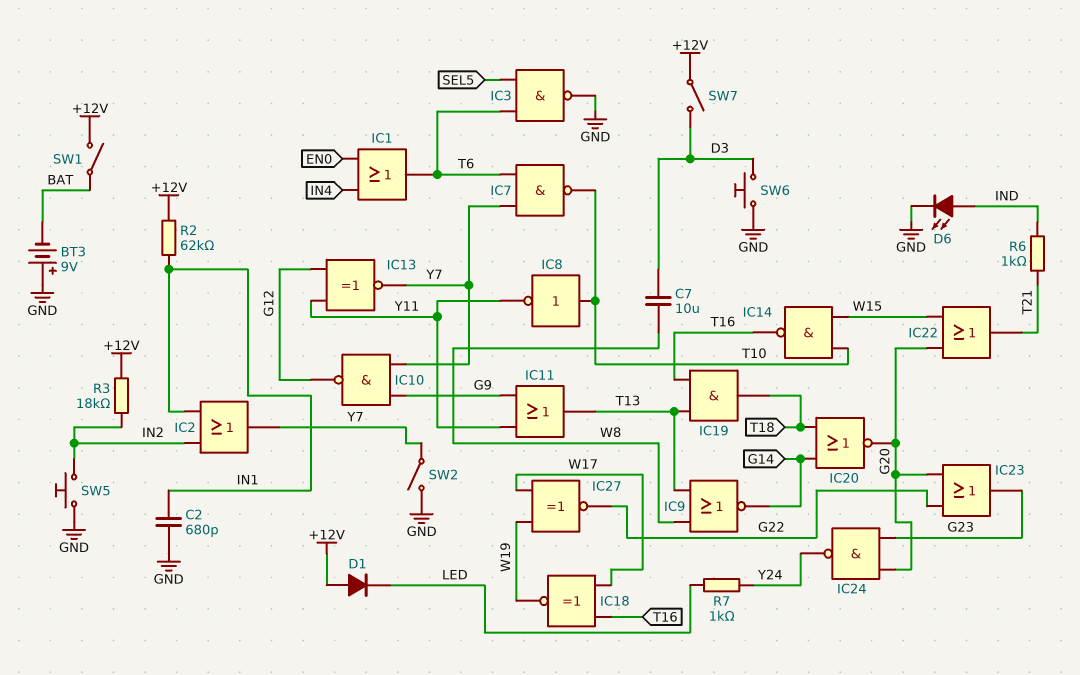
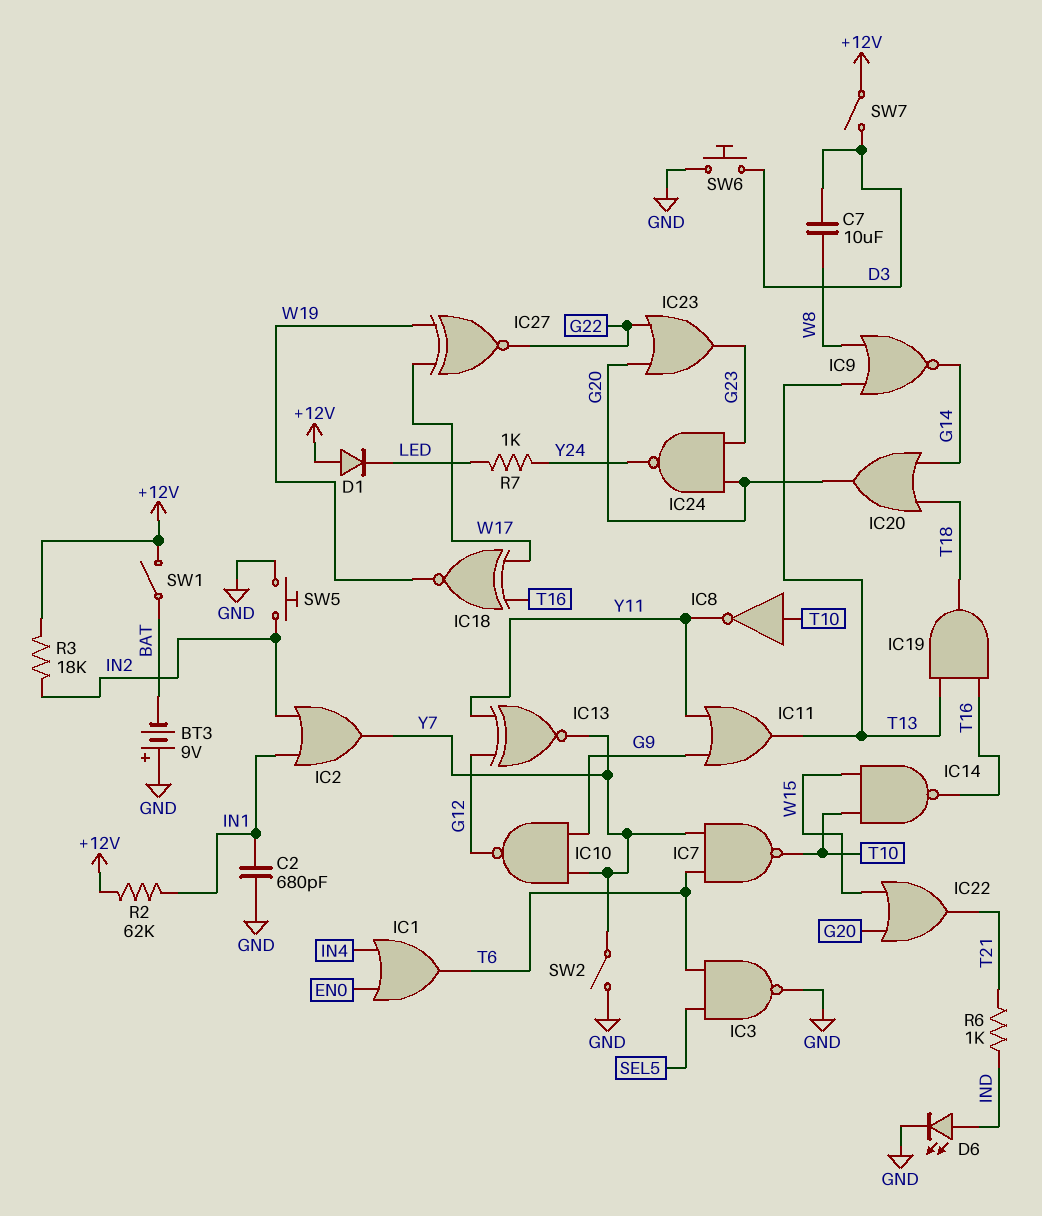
IC20: NOR (in G14, in T18, out G20) -> OR (in G14, in T18, out G20)

